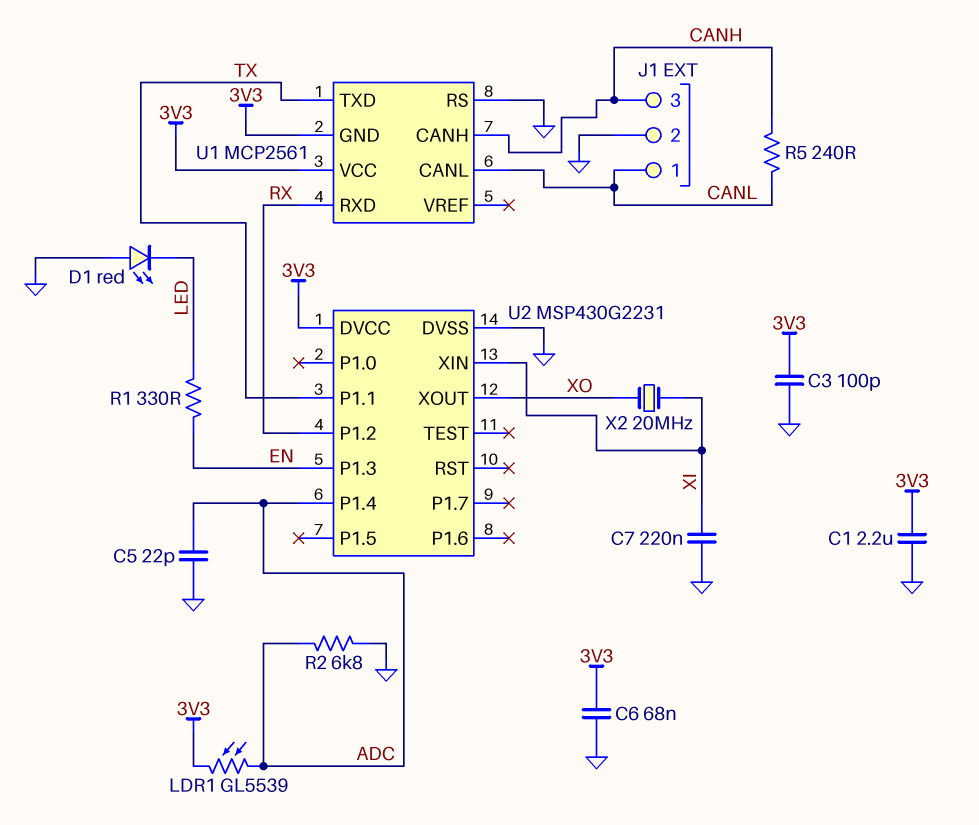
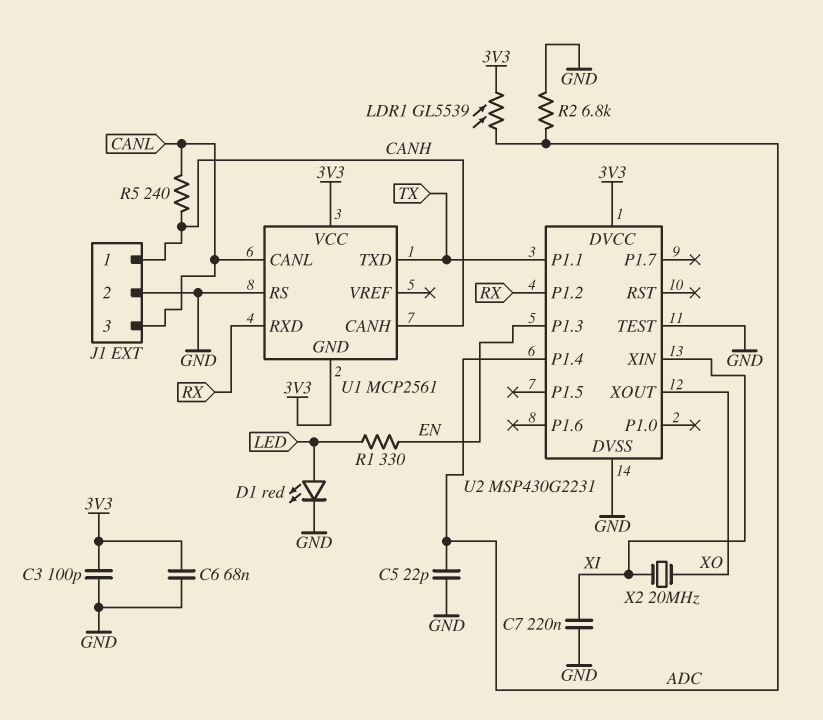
C1: 2.2uF (3V3, GND) -> none
D1: LED red (A GND, K LED) -> LED red (A LED, K GND)
J1 pin 1: CANL -> CANH
J1 pin 3: CANH -> CANL
U2 pin TEST: none -> GND

